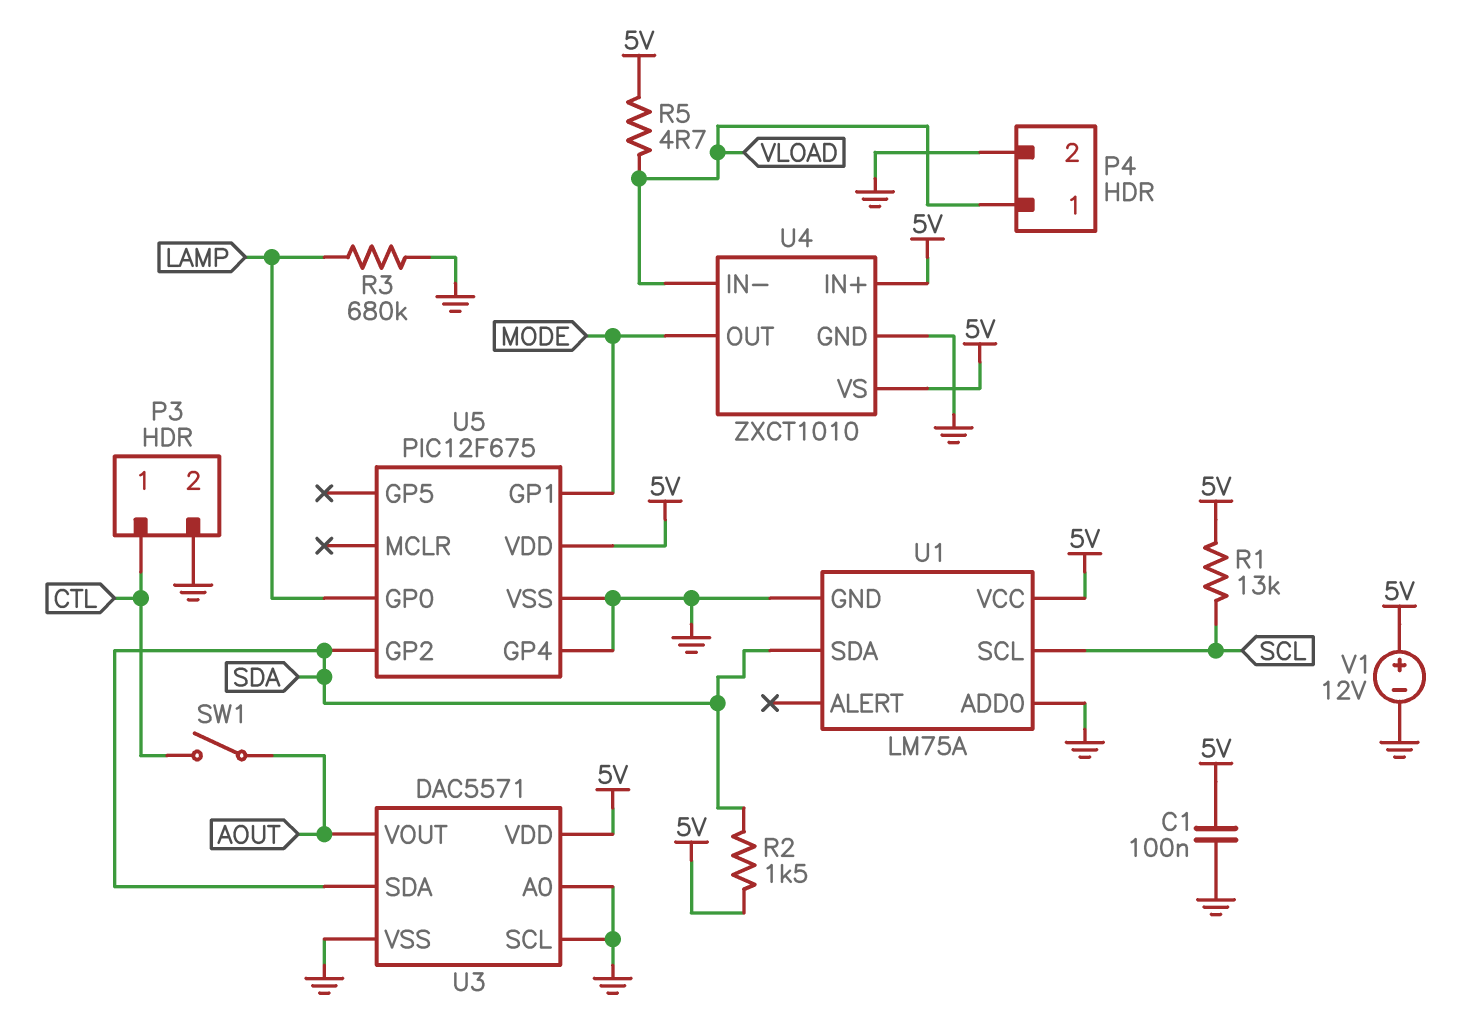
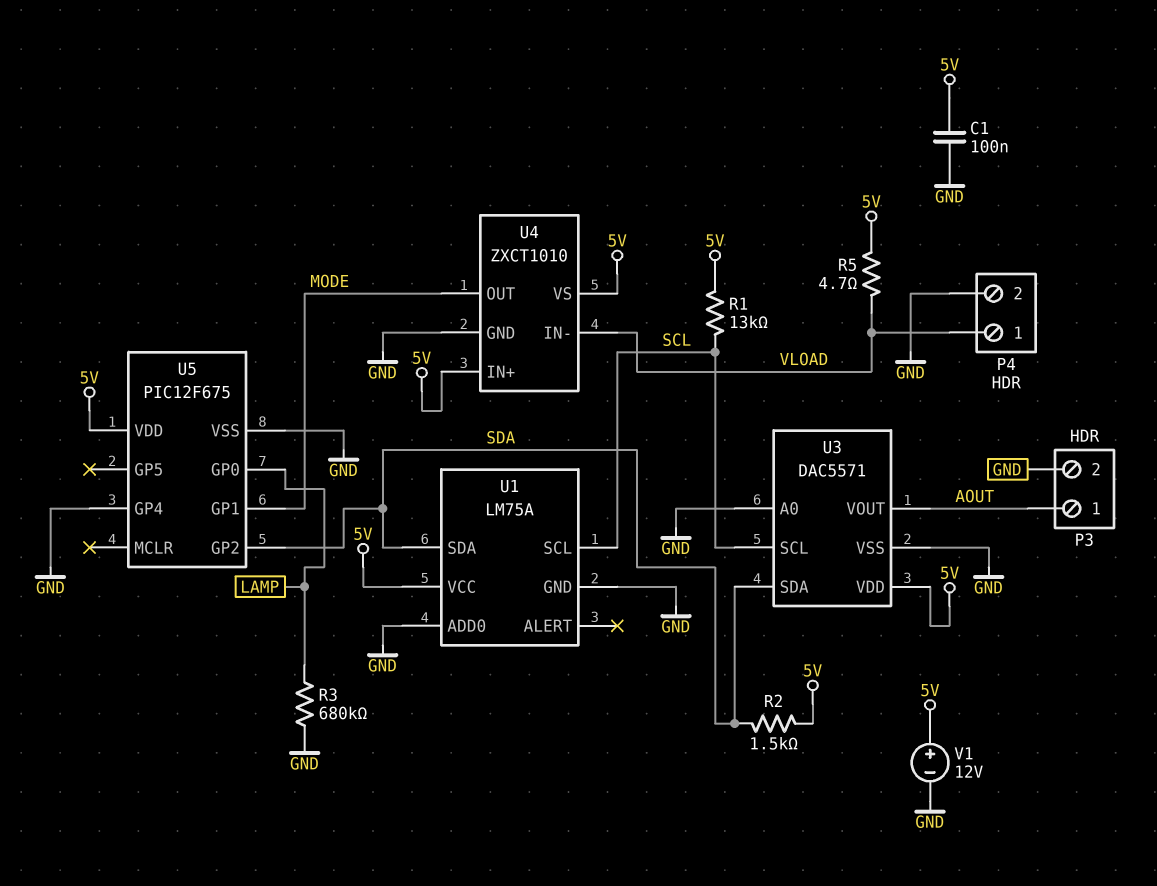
P3 pin 1: CTL -> AOUT
SW1: switch (AOUT, CTL) -> none
U3 pin SCL: GND -> SCL

